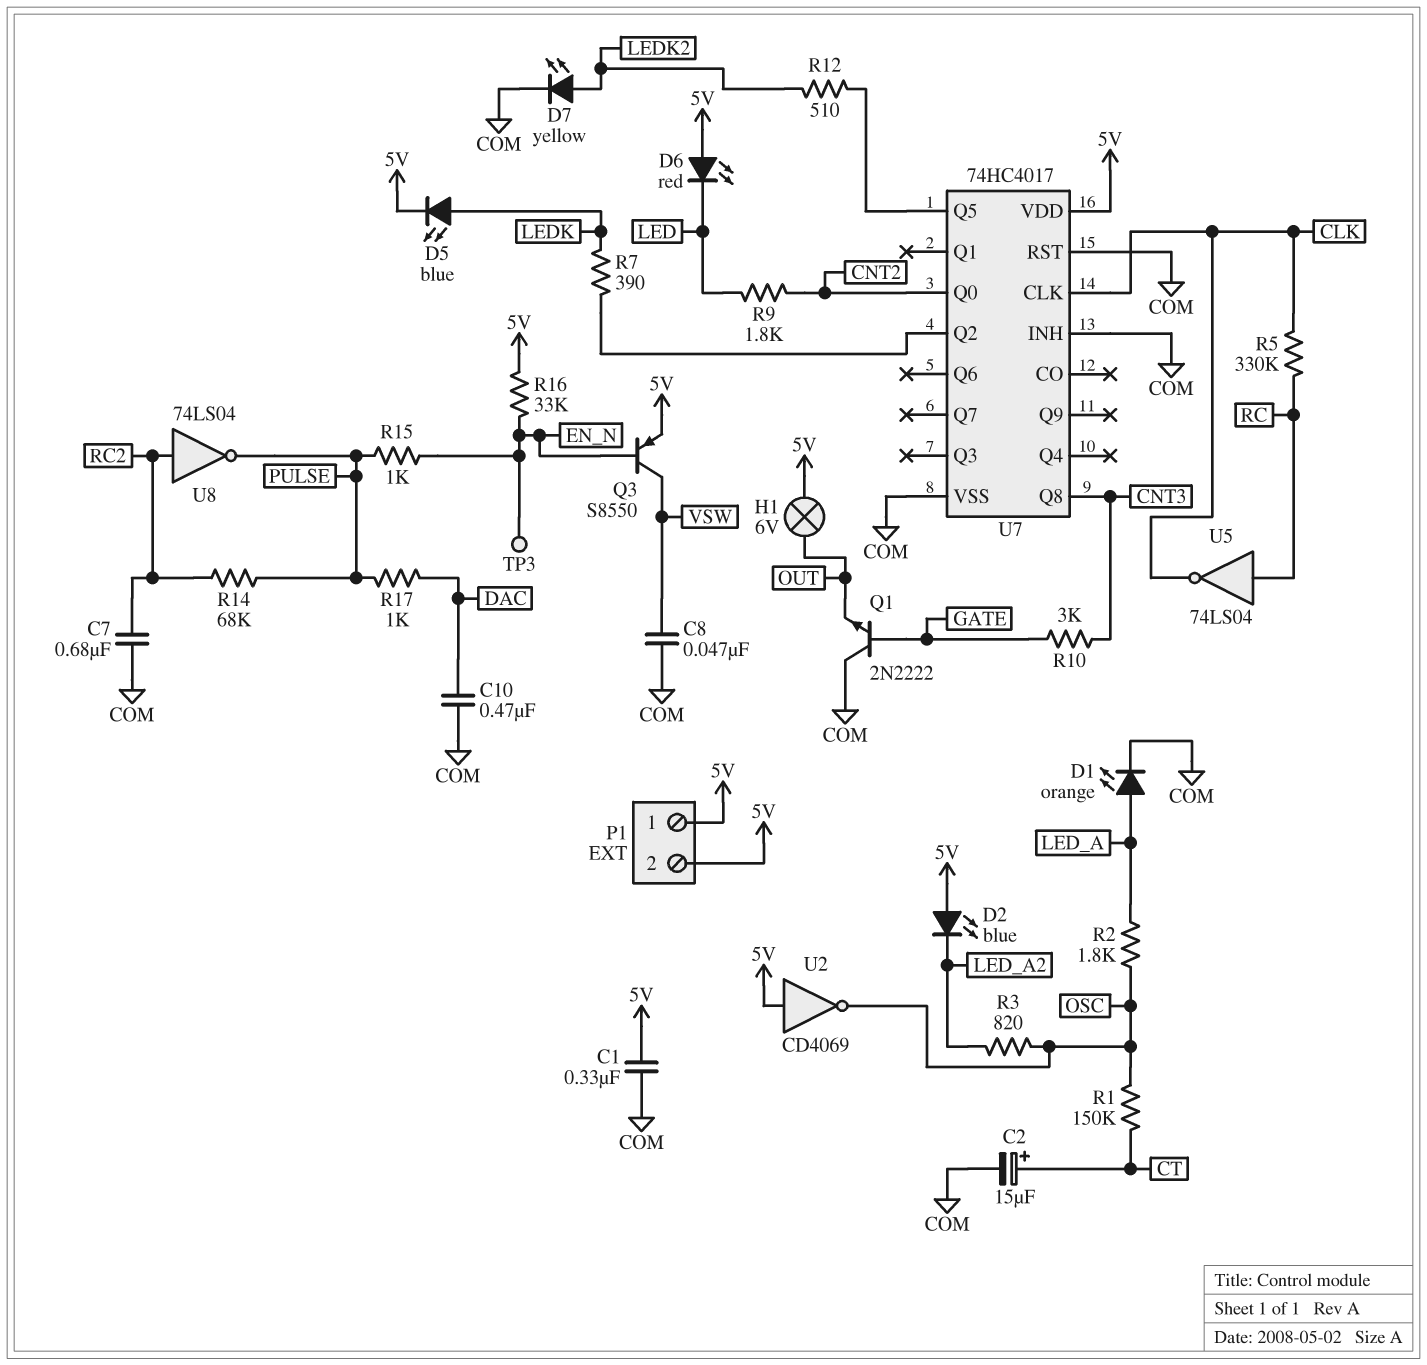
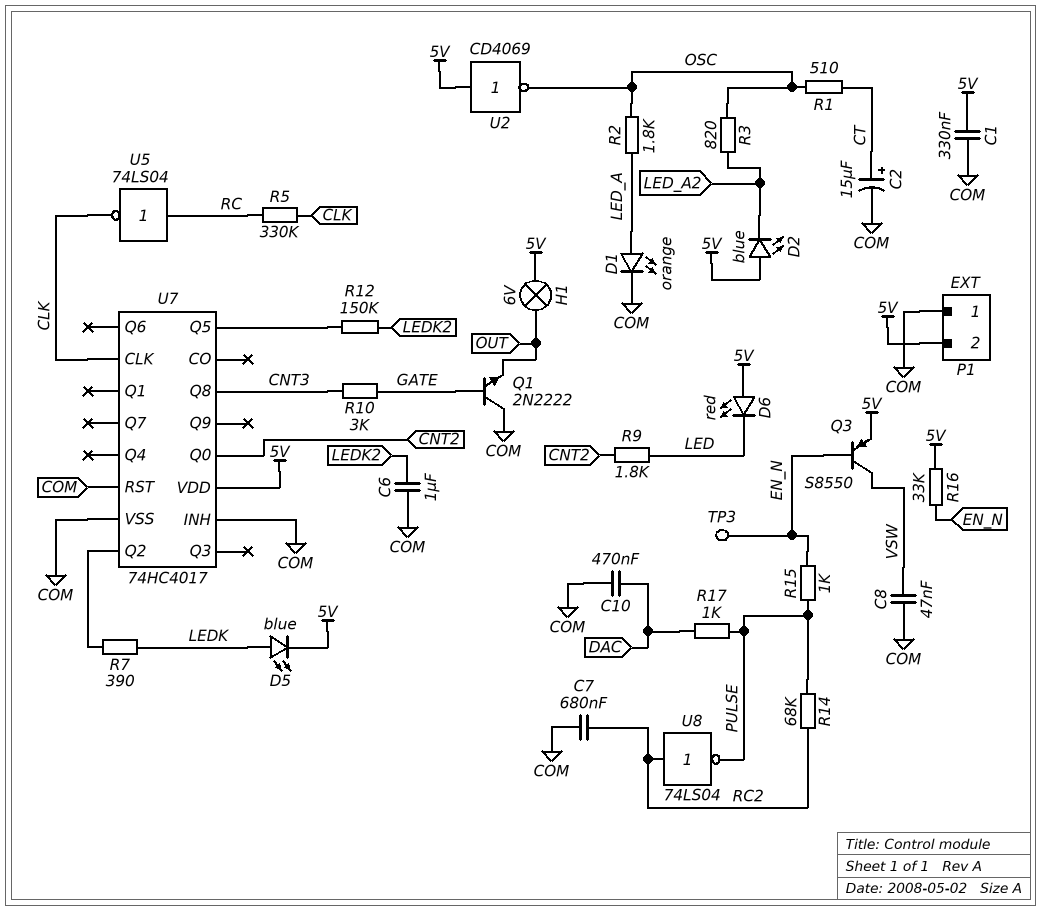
C6: none -> 1uF (COM, LEDK2)
D7: LED yellow (A LEDK2, K COM) -> none
P1 pin 1: 5V -> COM
R1: 150k (CT, OSC) -> 510 (CT, OSC)
R12: 510 (LEDK2, U7/Q5) -> 150k (LEDK2, U7/Q5)

